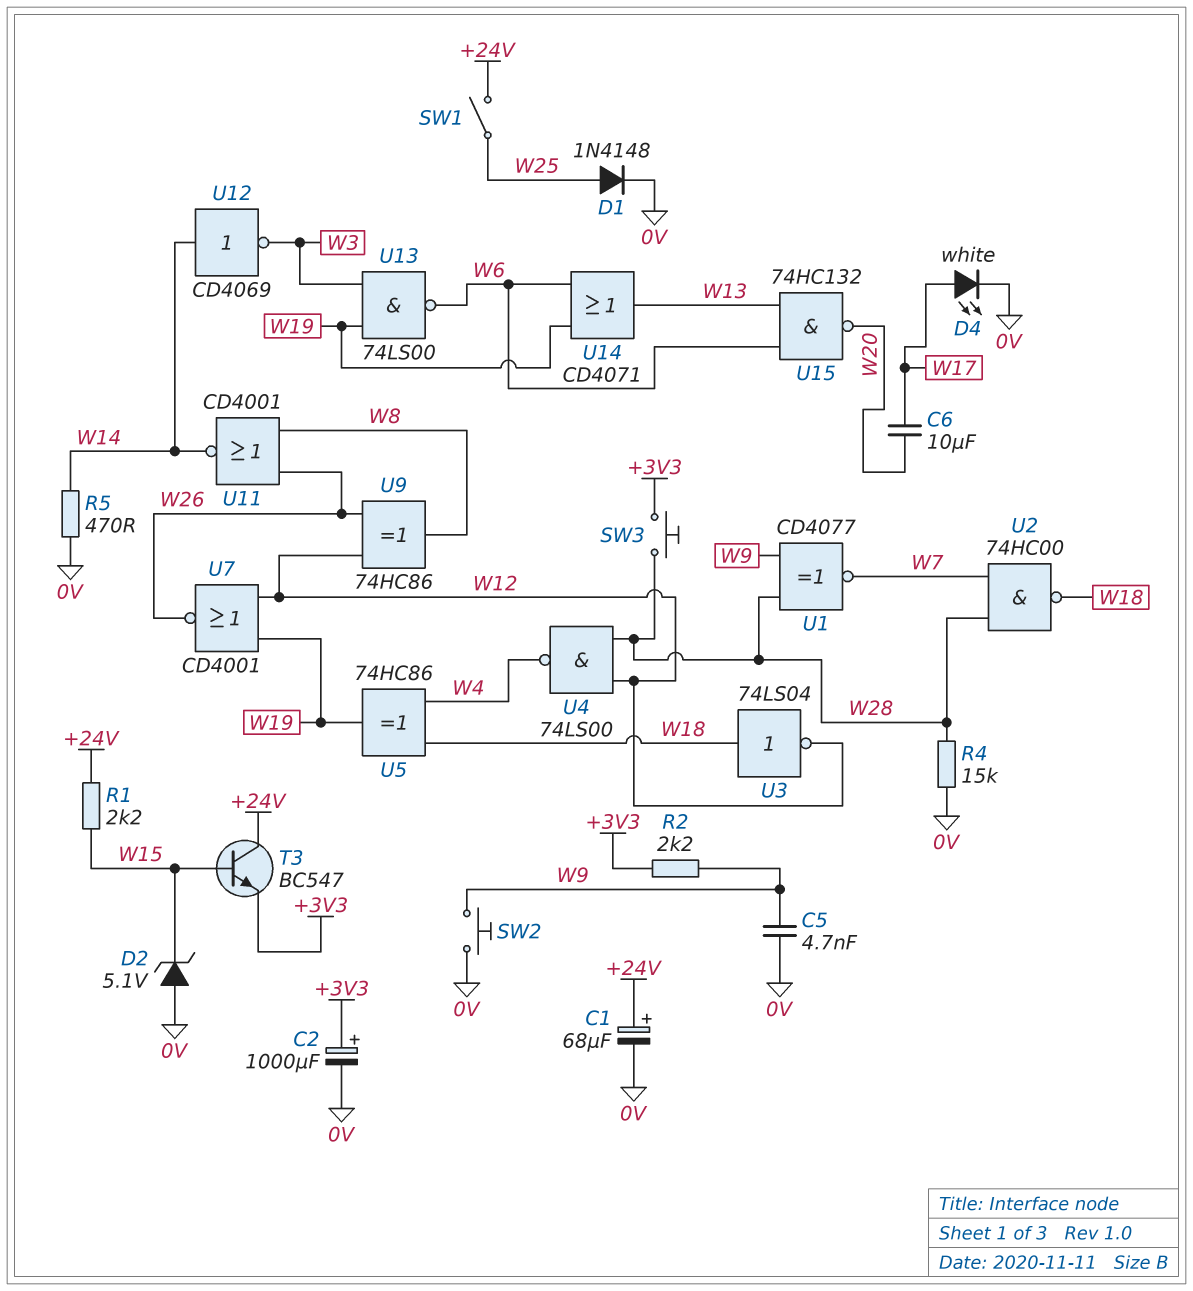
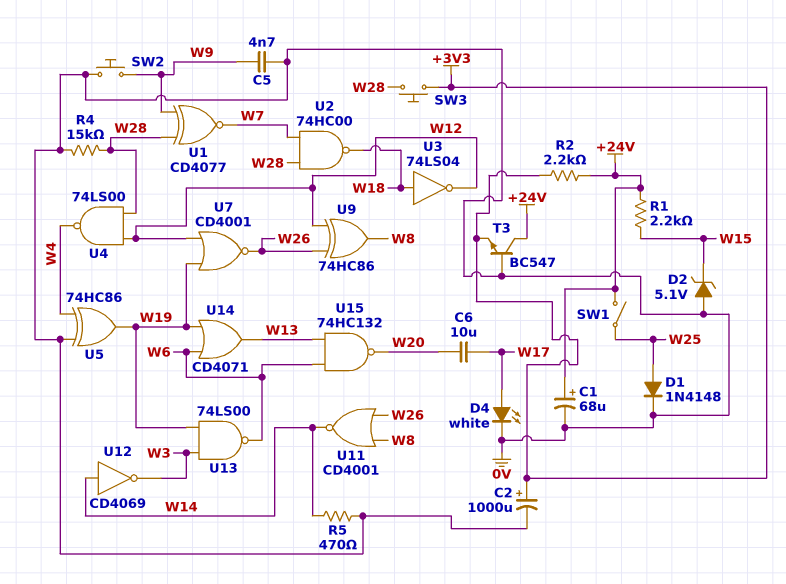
R2: 2.2k (+3V3, W9) -> 2.2k (+3V3, +24V)
T3: NPN BC547 (B W15, C +24V, E +3V3) -> NPN BC547 (B 0V, C +24V, E +3V3)
U5: XOR 74HC86 (in W4, in W18, out W19) -> XOR 74HC86 (in 0V, in W4, out W19)

